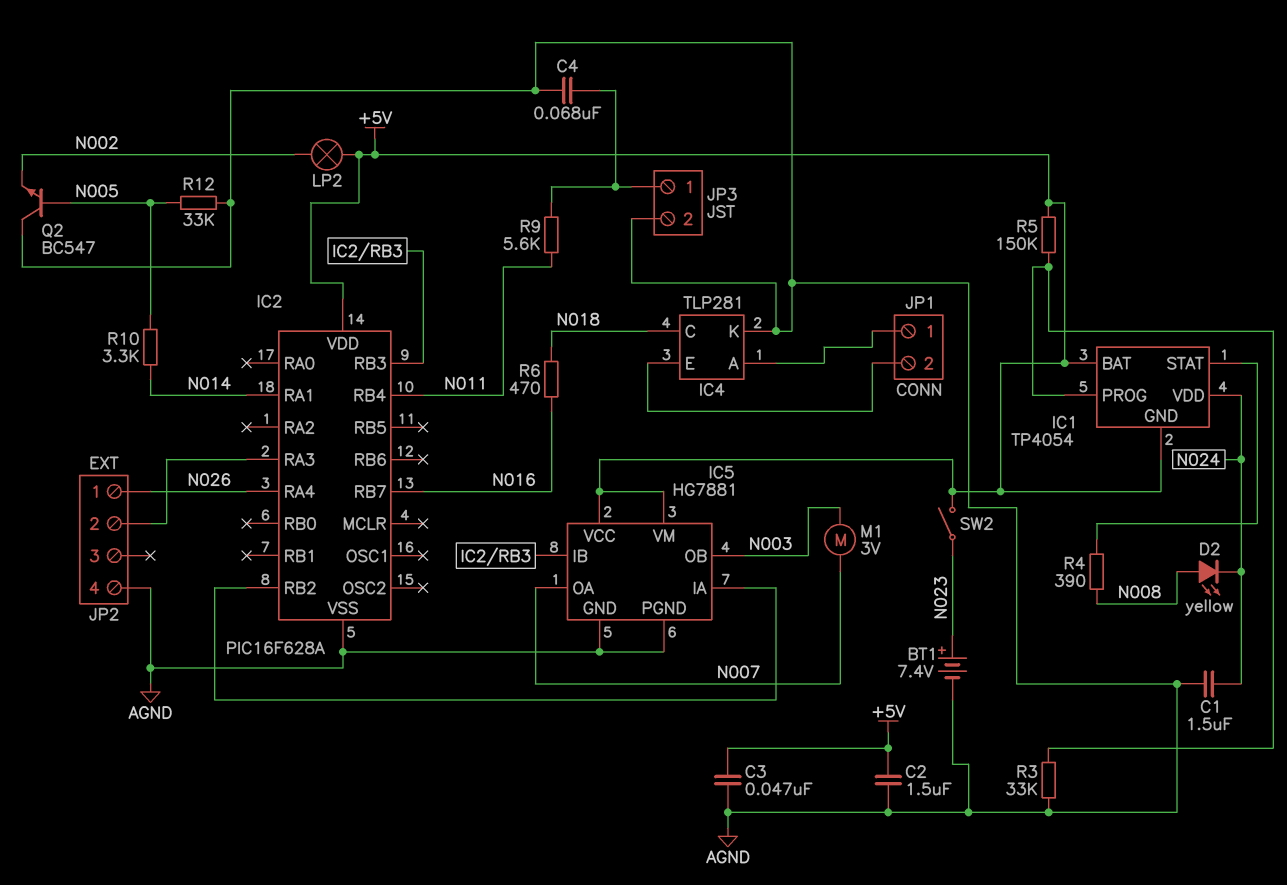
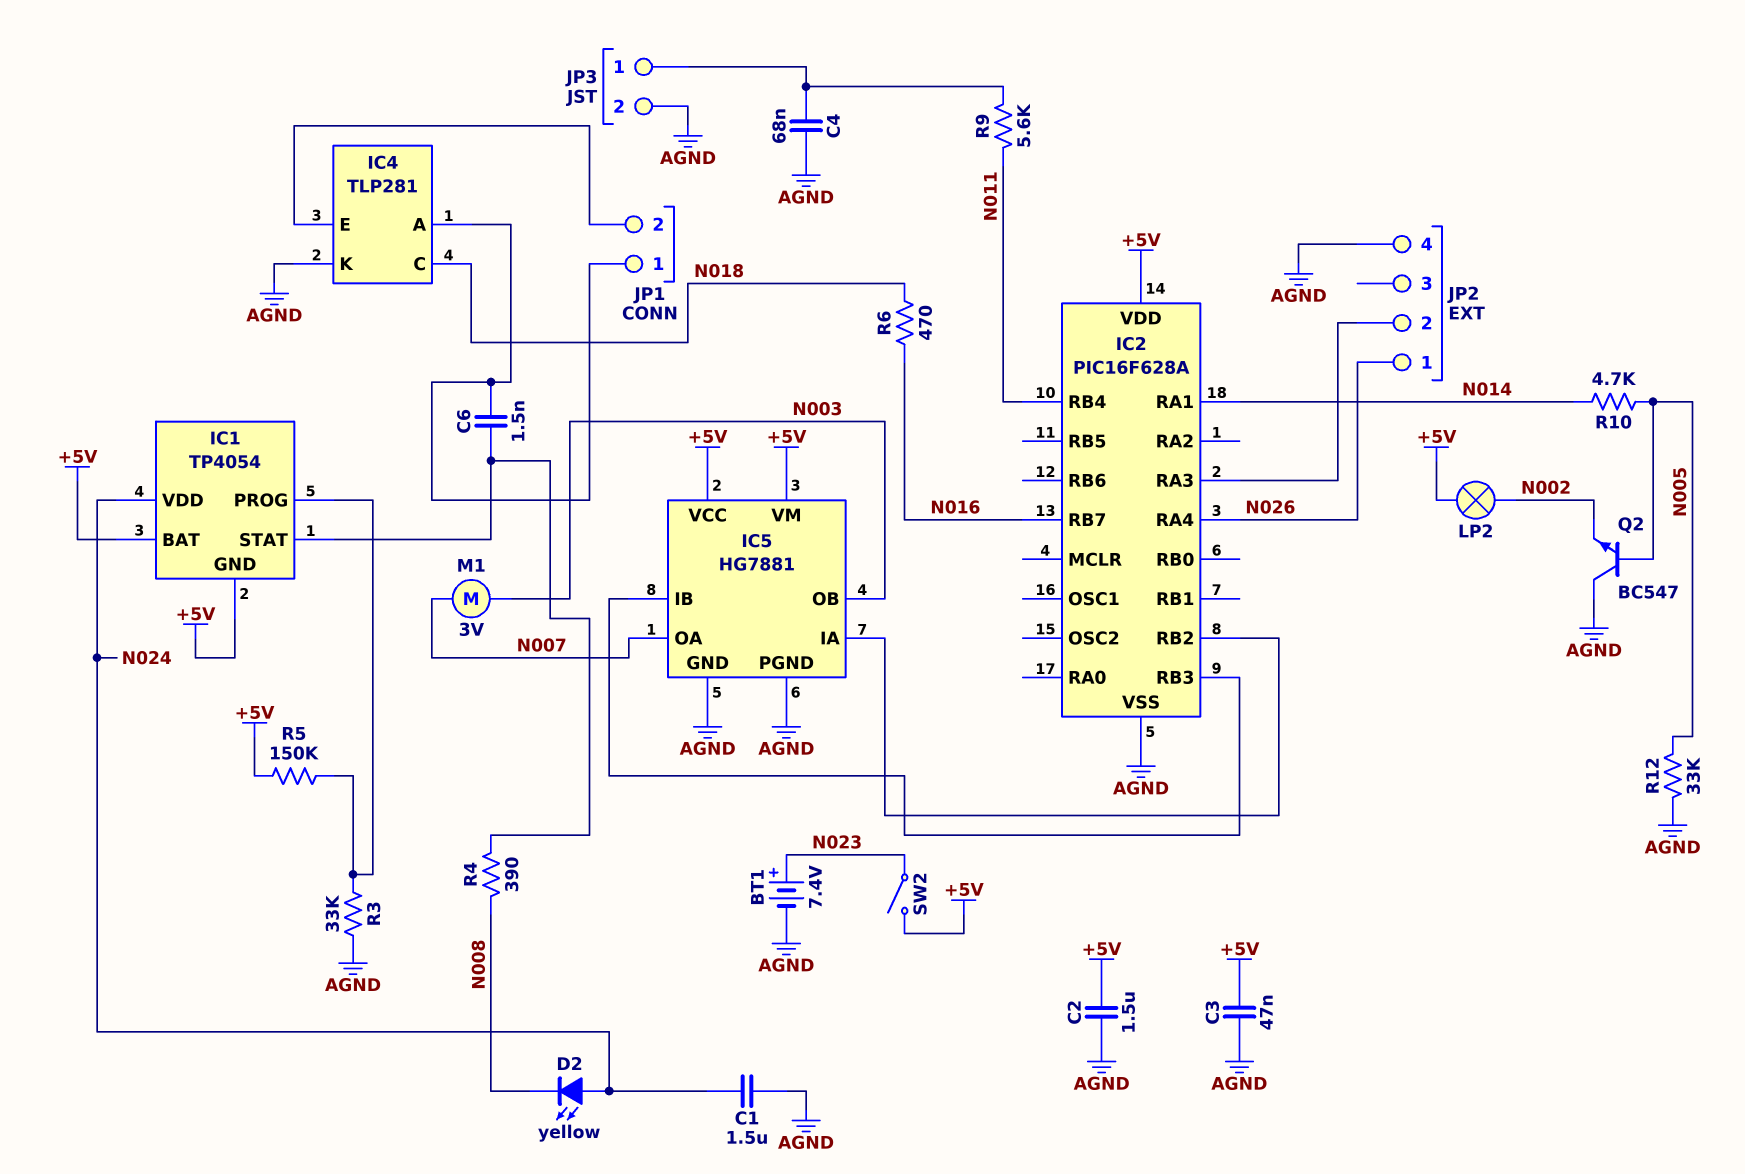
C6: none -> 1.5nF (IC1/STAT, IC4/A)
D2: LED yellow (A N008, K N024) -> LED yellow (A N024, K N008)
R10: 3.3k (N005, N014) -> 4.7k (N005, N014)

